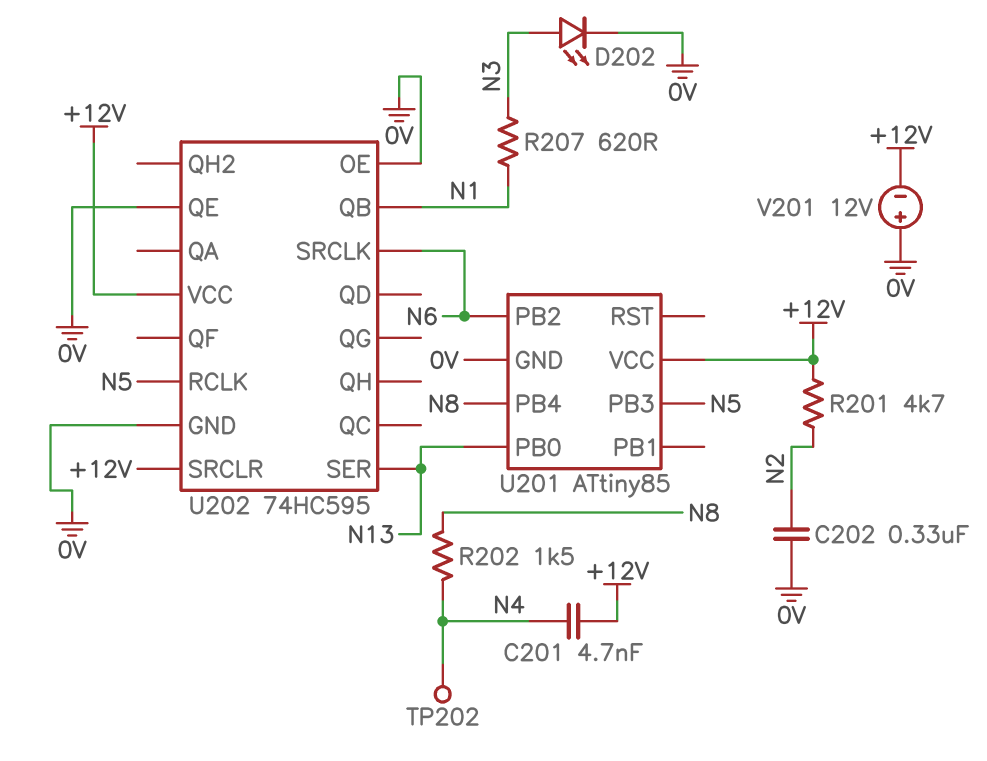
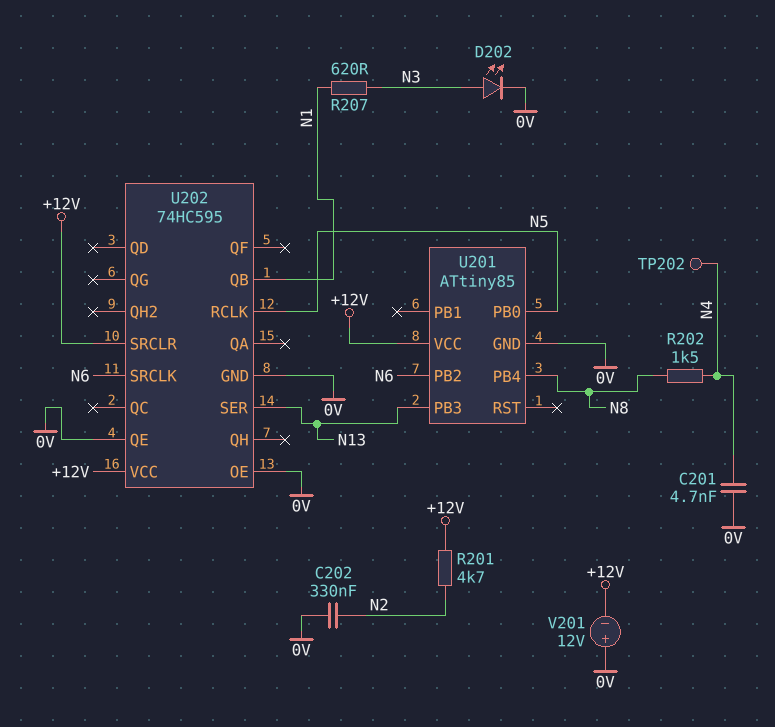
C201: 4.7nF (+12V, N4) -> 4.7nF (0V, N4)
U201 pin PB0: N13 -> N5
U201 pin PB3: N5 -> N13

